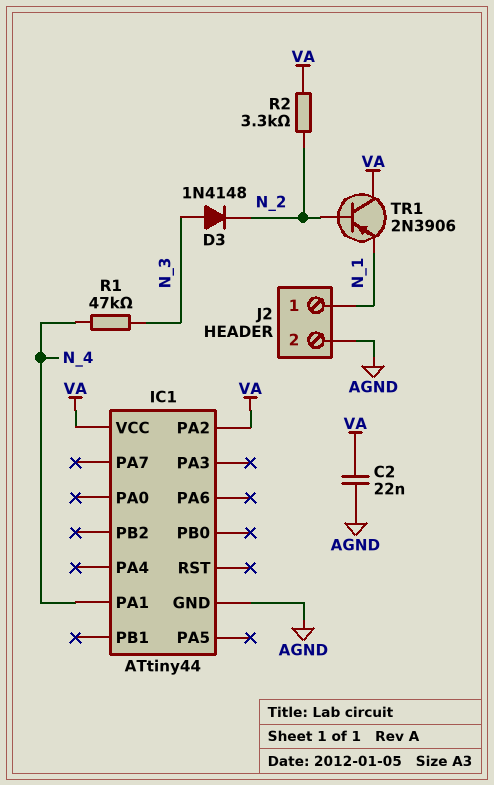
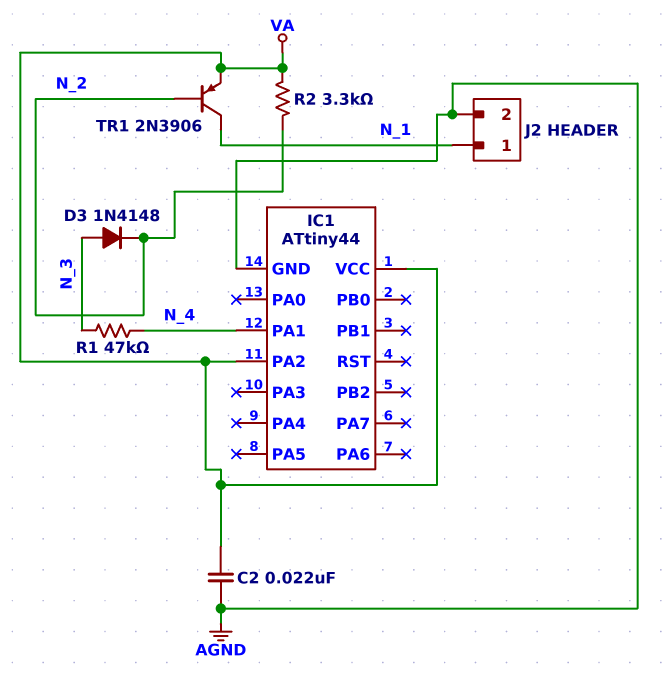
TR1: PNP 2N3906 (B N_2, C VA, E N_1) -> PNP 2N3906 (B N_2, C N_1, E VA)

